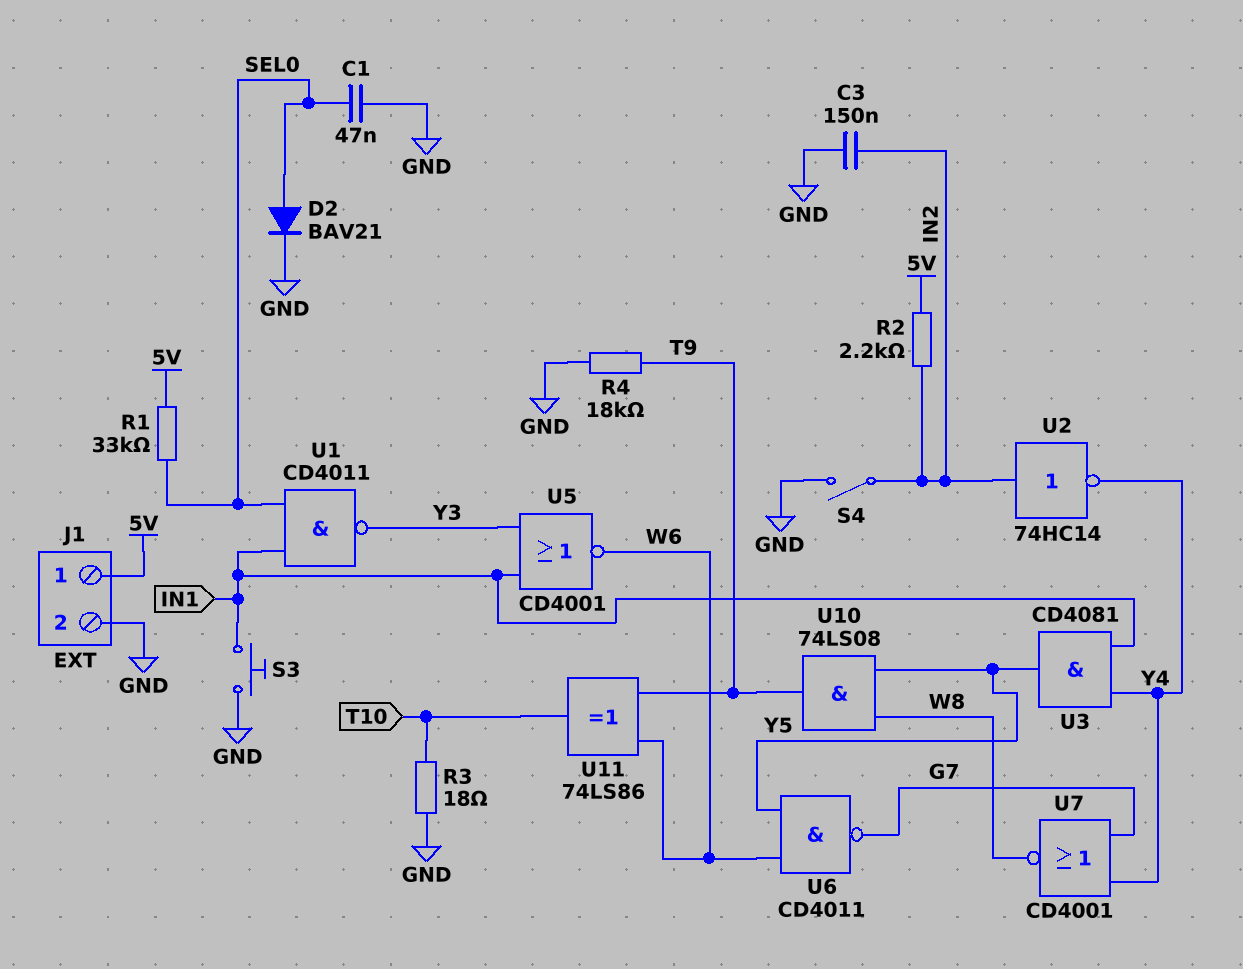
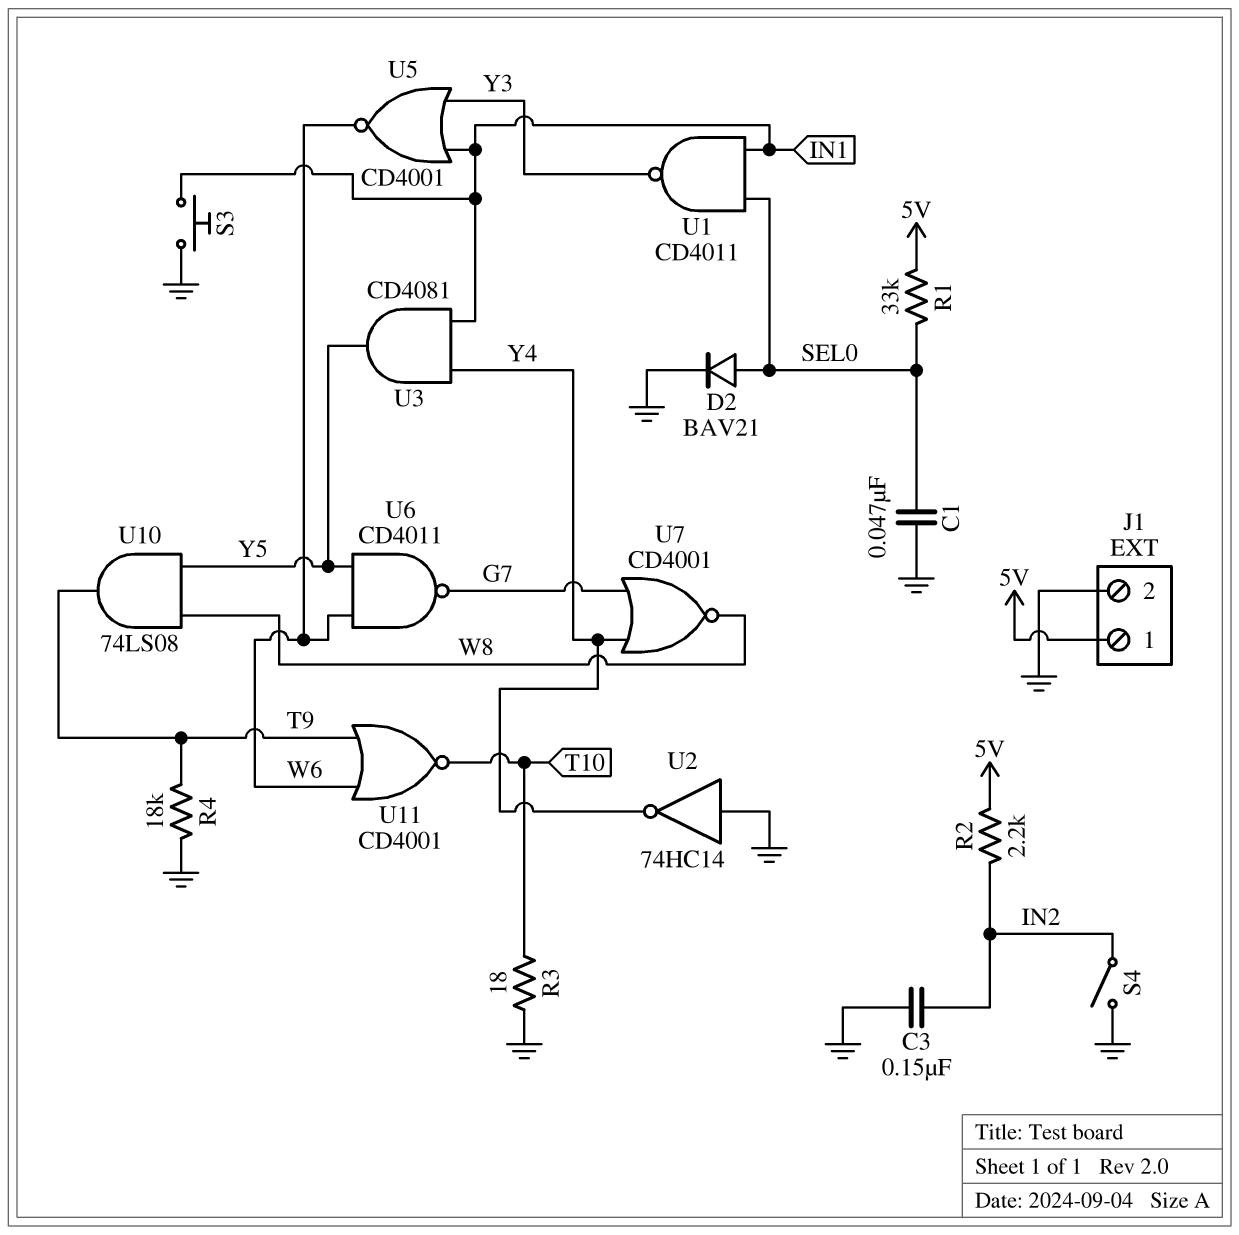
U2: NOT 74HC14 (in IN2, out Y4) -> NOT 74HC14 (in GND, out Y4)
U11: XOR 74LS86 (in T9, in W6, out T10) -> NOR CD4001 (in T9, in W6, out T10)

